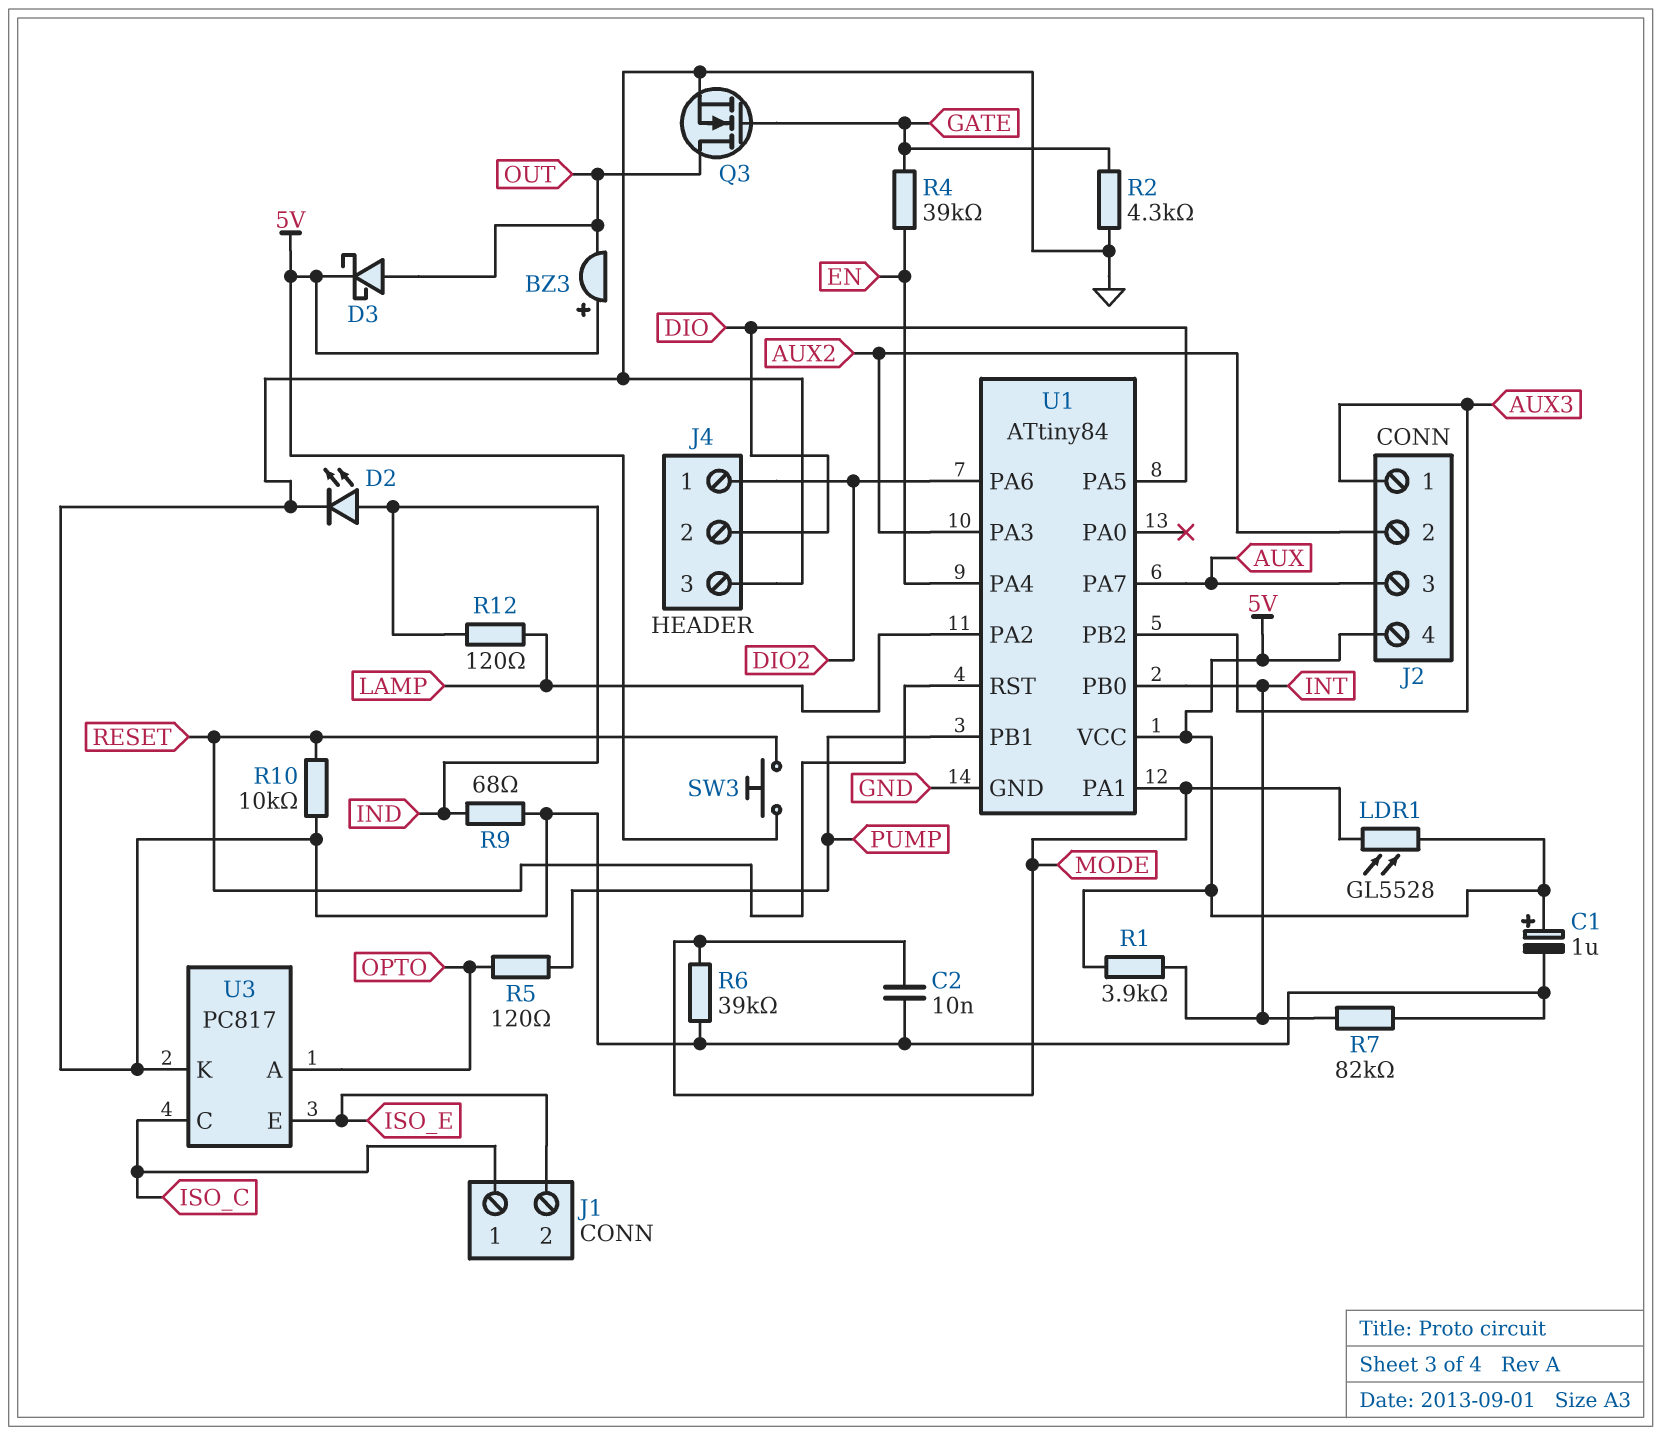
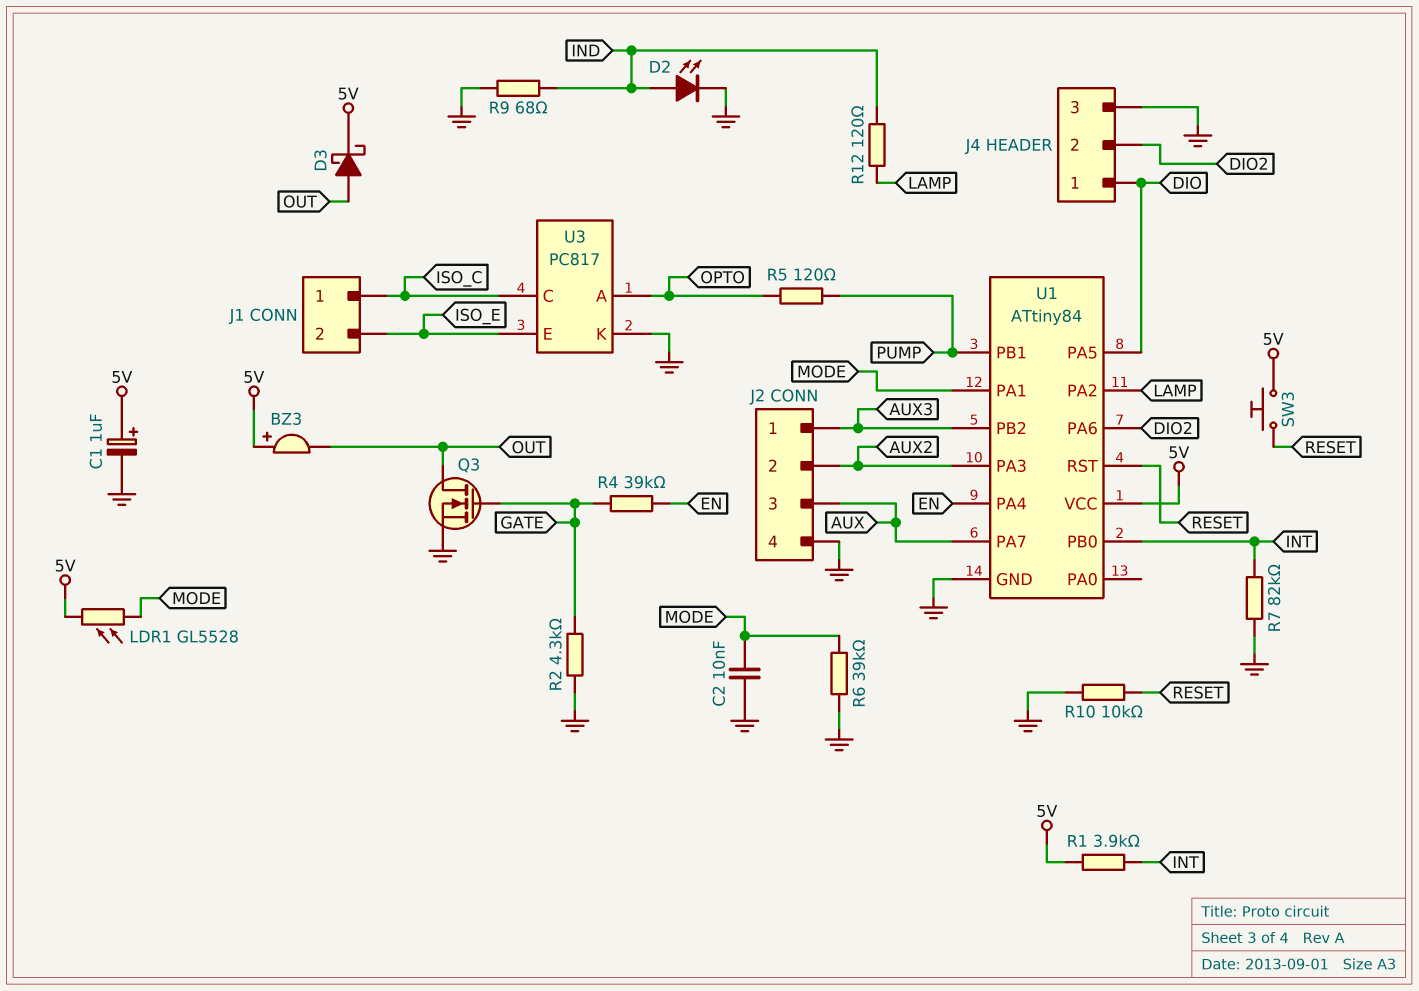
J2 pin 4: 5V -> GND
J4 pin 1: DIO2 -> DIO
J4 pin 2: DIO -> DIO2

